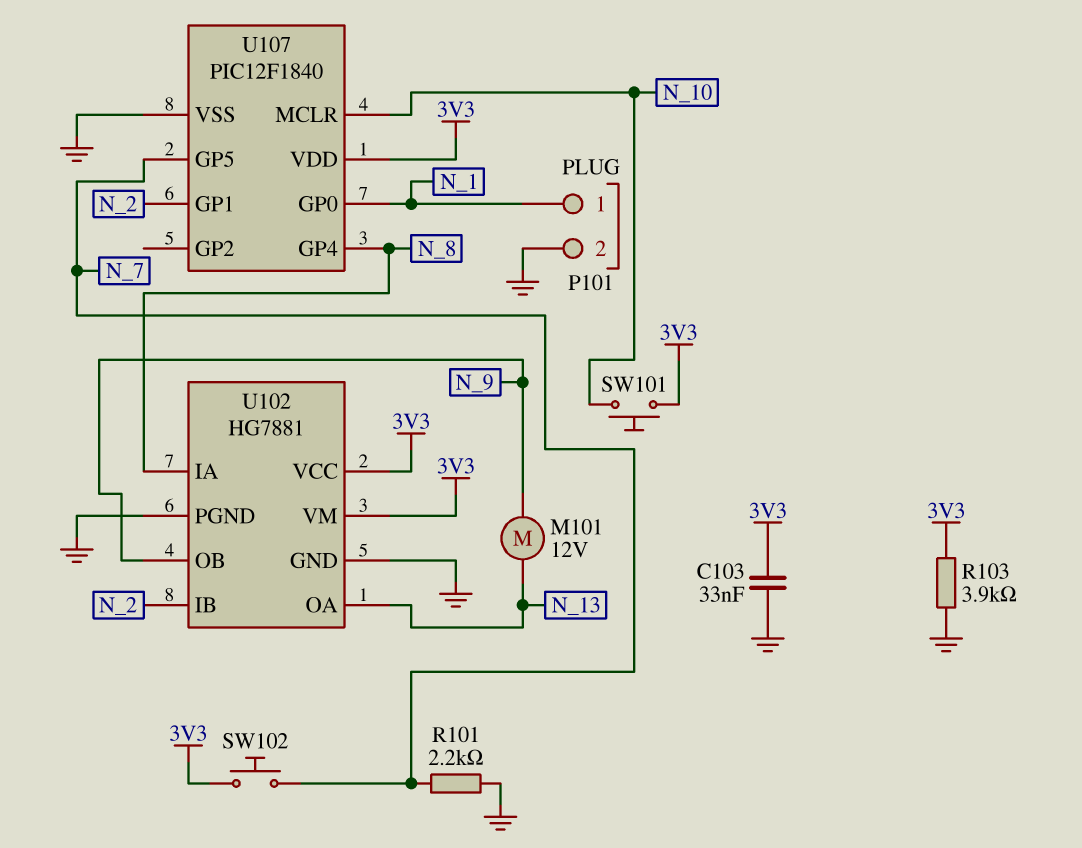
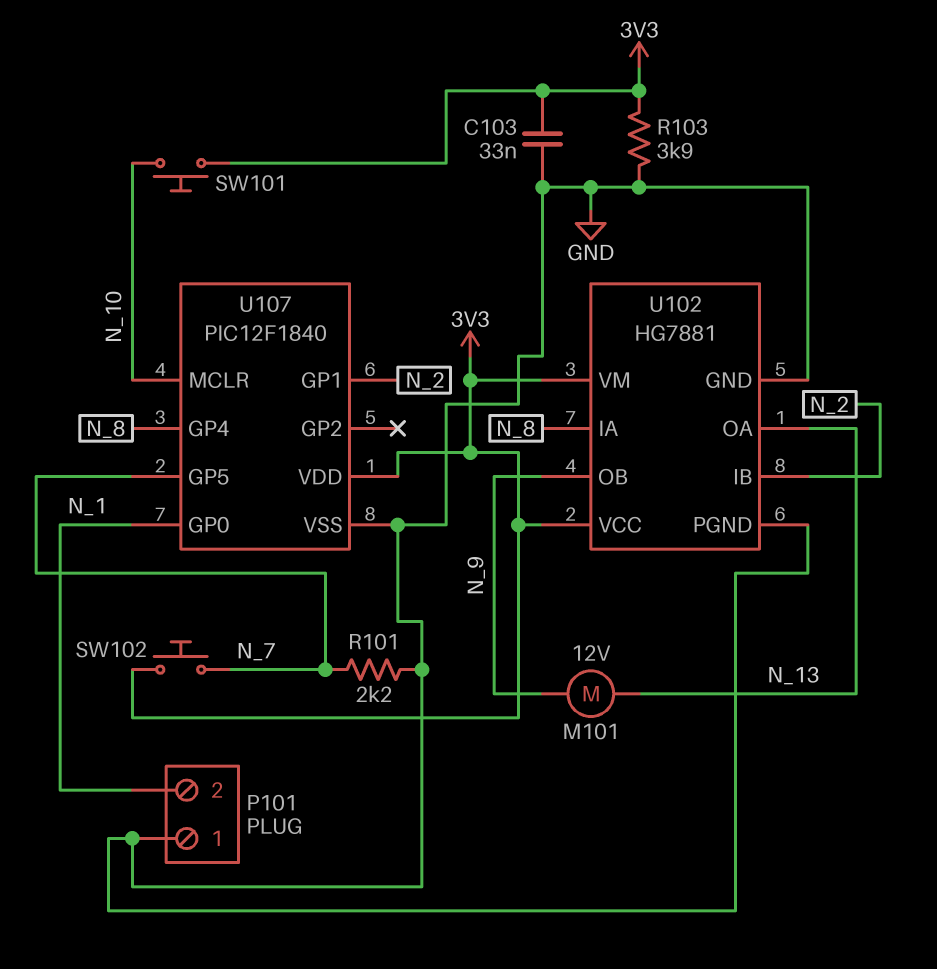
P101 pin 1: N_1 -> GND
P101 pin 2: GND -> N_1

